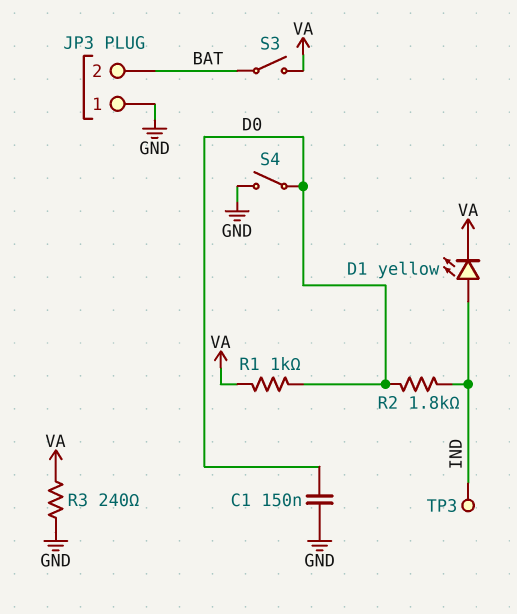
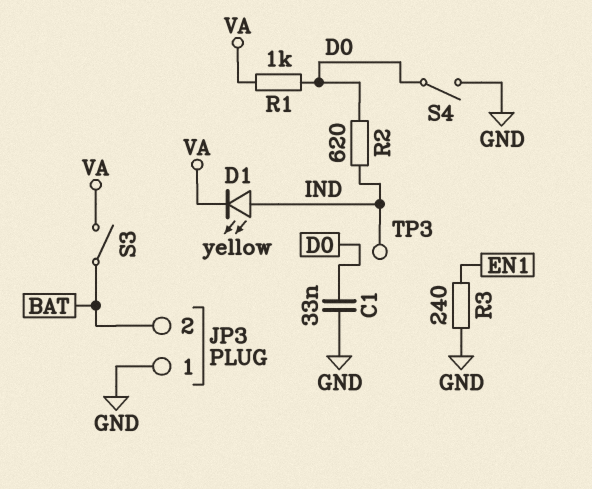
C1: 150nF (D0, GND) -> 33nF (D0, GND)
R2: 1.8k (D0, IND) -> 620 (D0, IND)
R3: 240 (GND, VA) -> 240 (EN1, GND)

